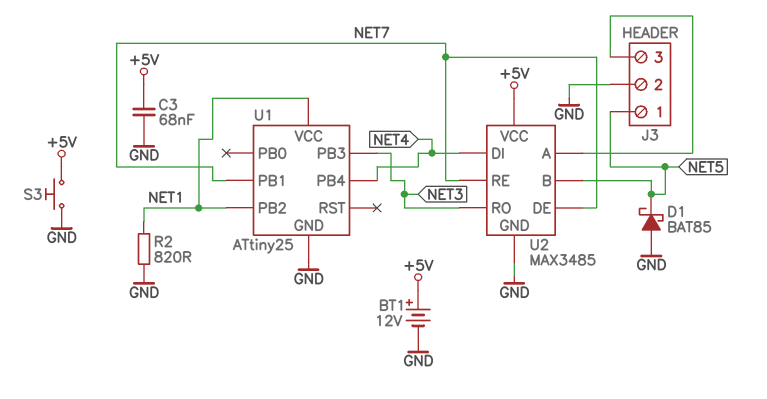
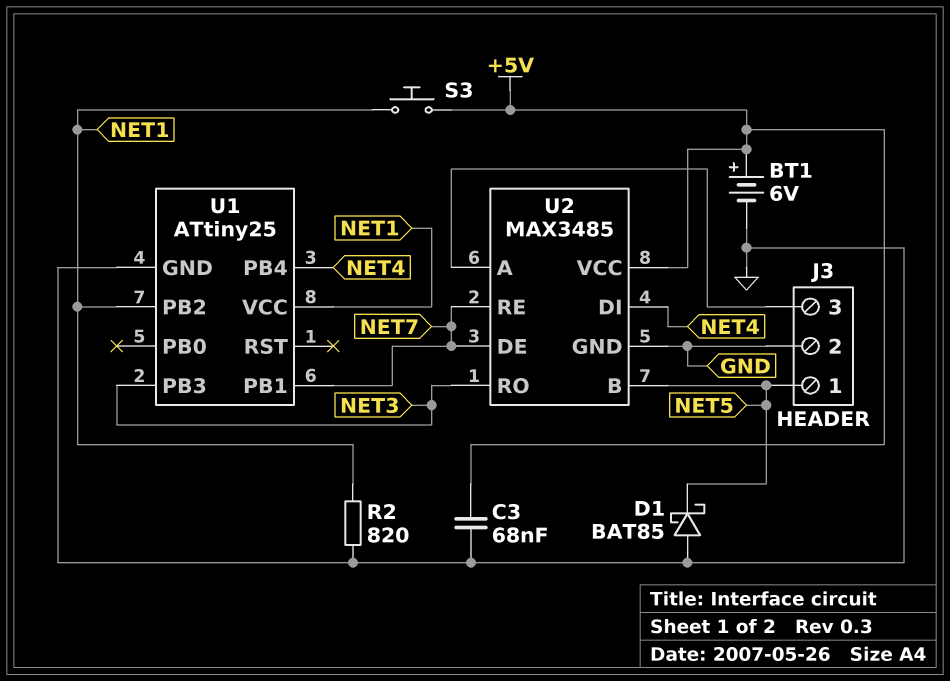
BT1: 12V (plus +5V, minus GND) -> 6V (plus +5V, minus GND)
S3: button (+5V, GND) -> button (+5V, NET1)

